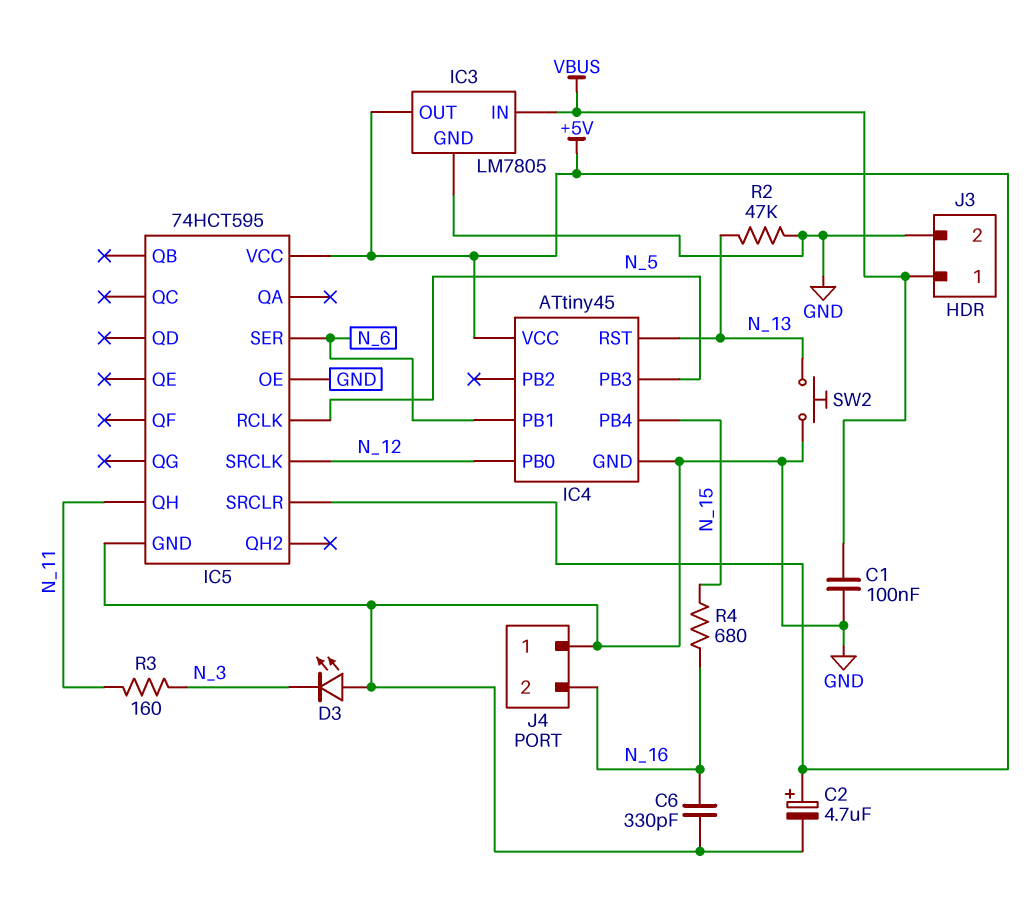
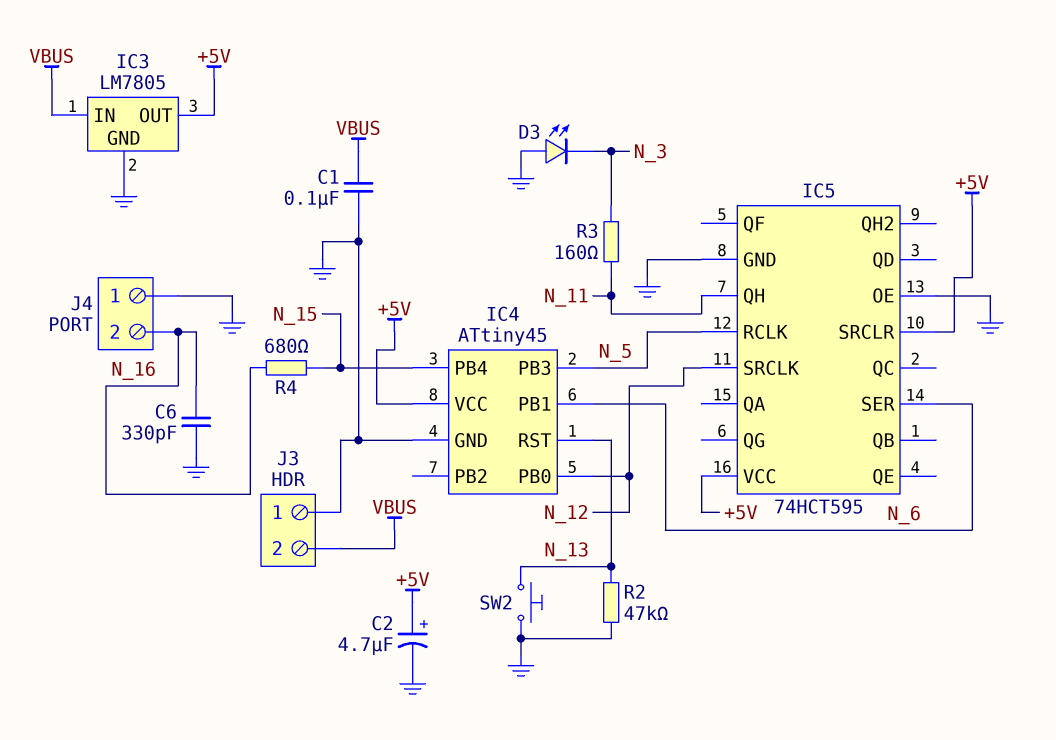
J3 pin 1: VBUS -> GND
J3 pin 2: GND -> VBUS

